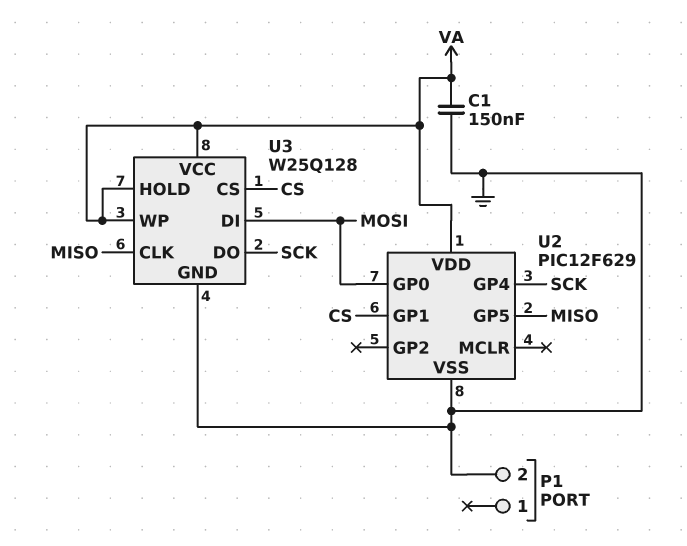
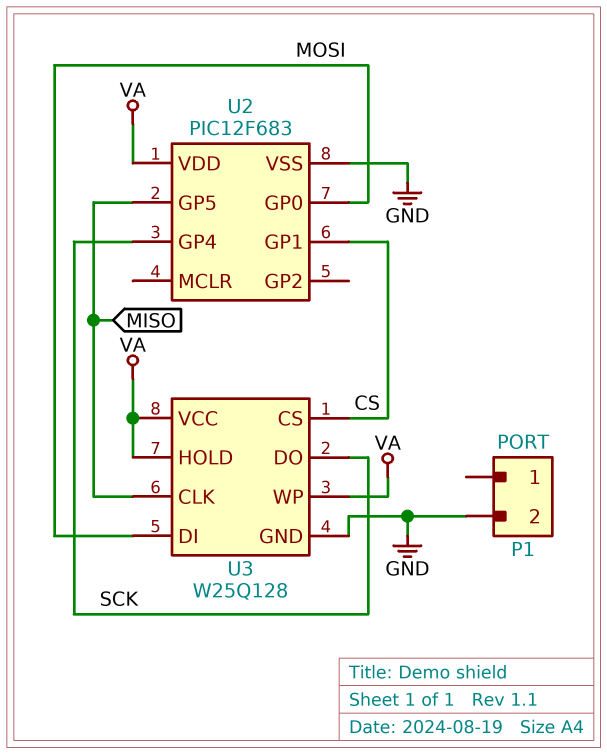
C1: 150nF (GND, VA) -> none
U2: PIC12F629 -> PIC12F683

